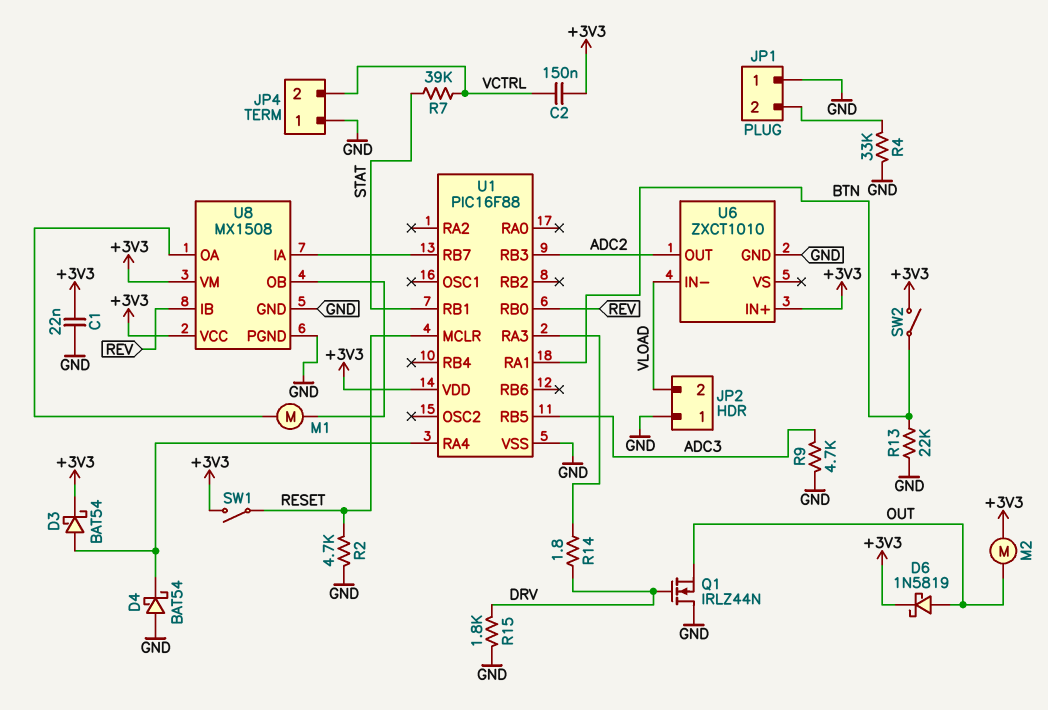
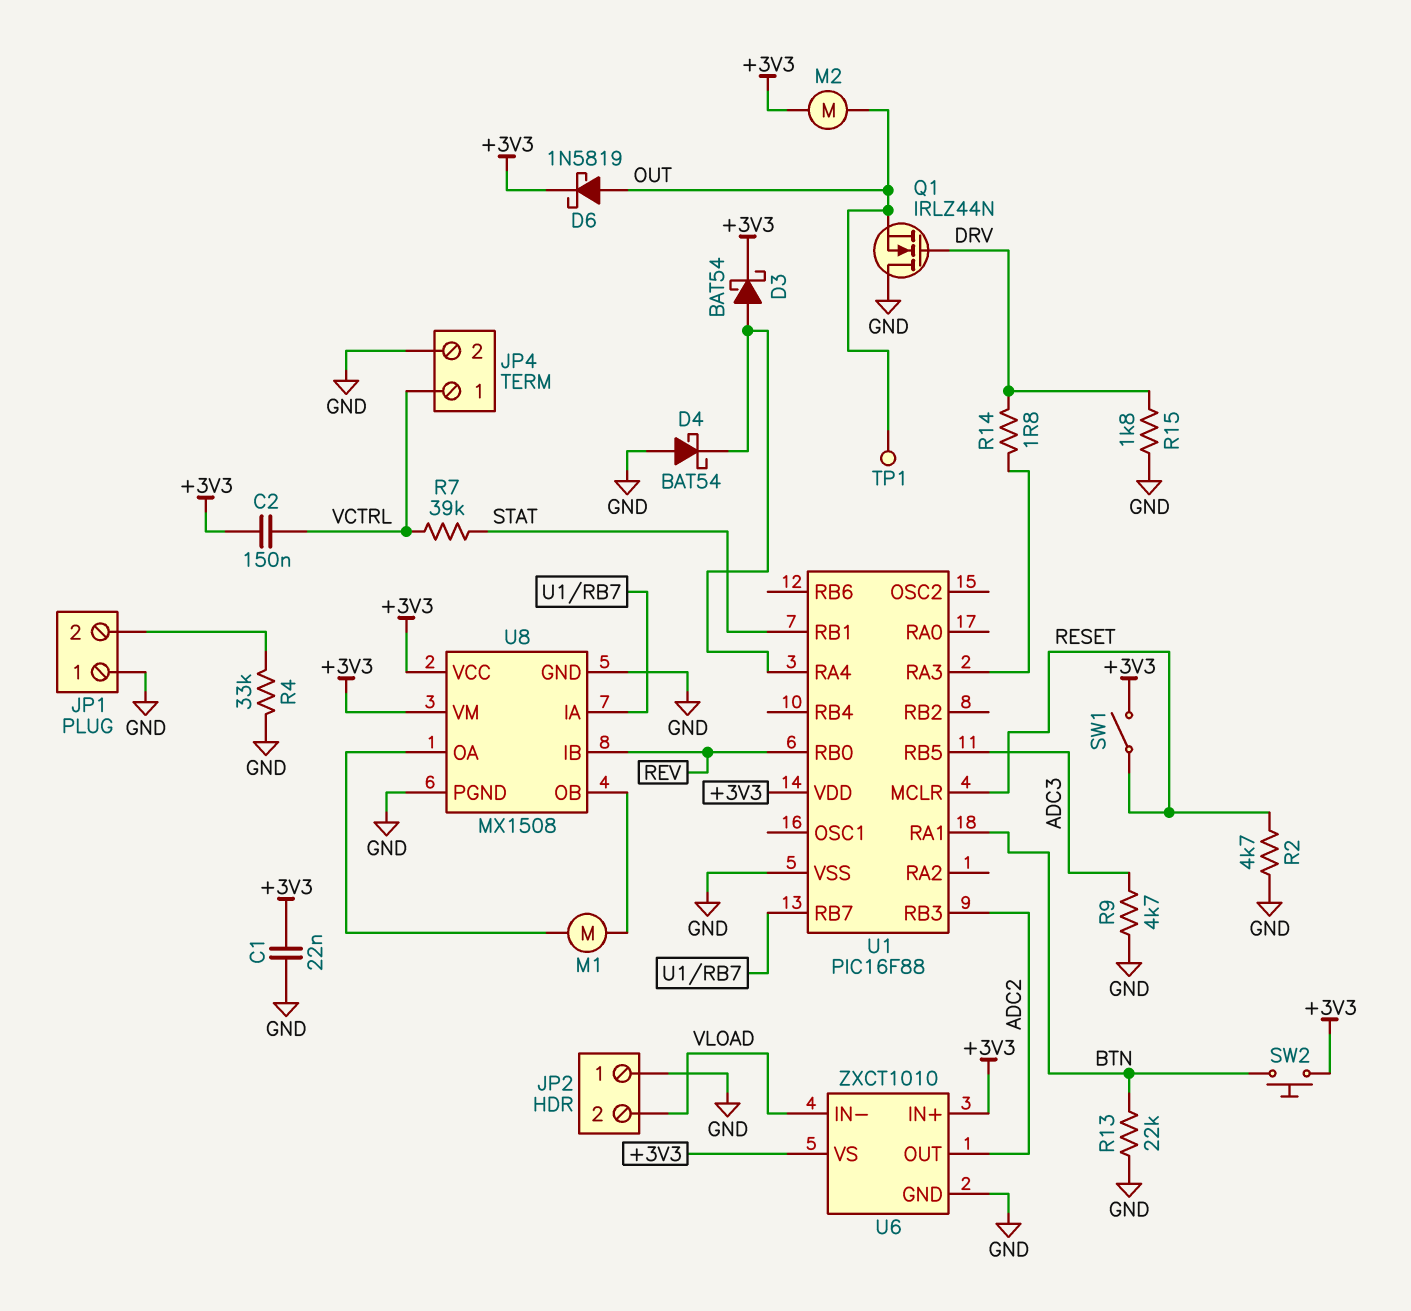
JP4 pin 1: GND -> VCTRL
JP4 pin 2: VCTRL -> GND
SW2: switch (+3V3, BTN) -> button (+3V3, BTN)
TP1: none -> test point (OUT)
U6 pin VS: none -> +3V3

